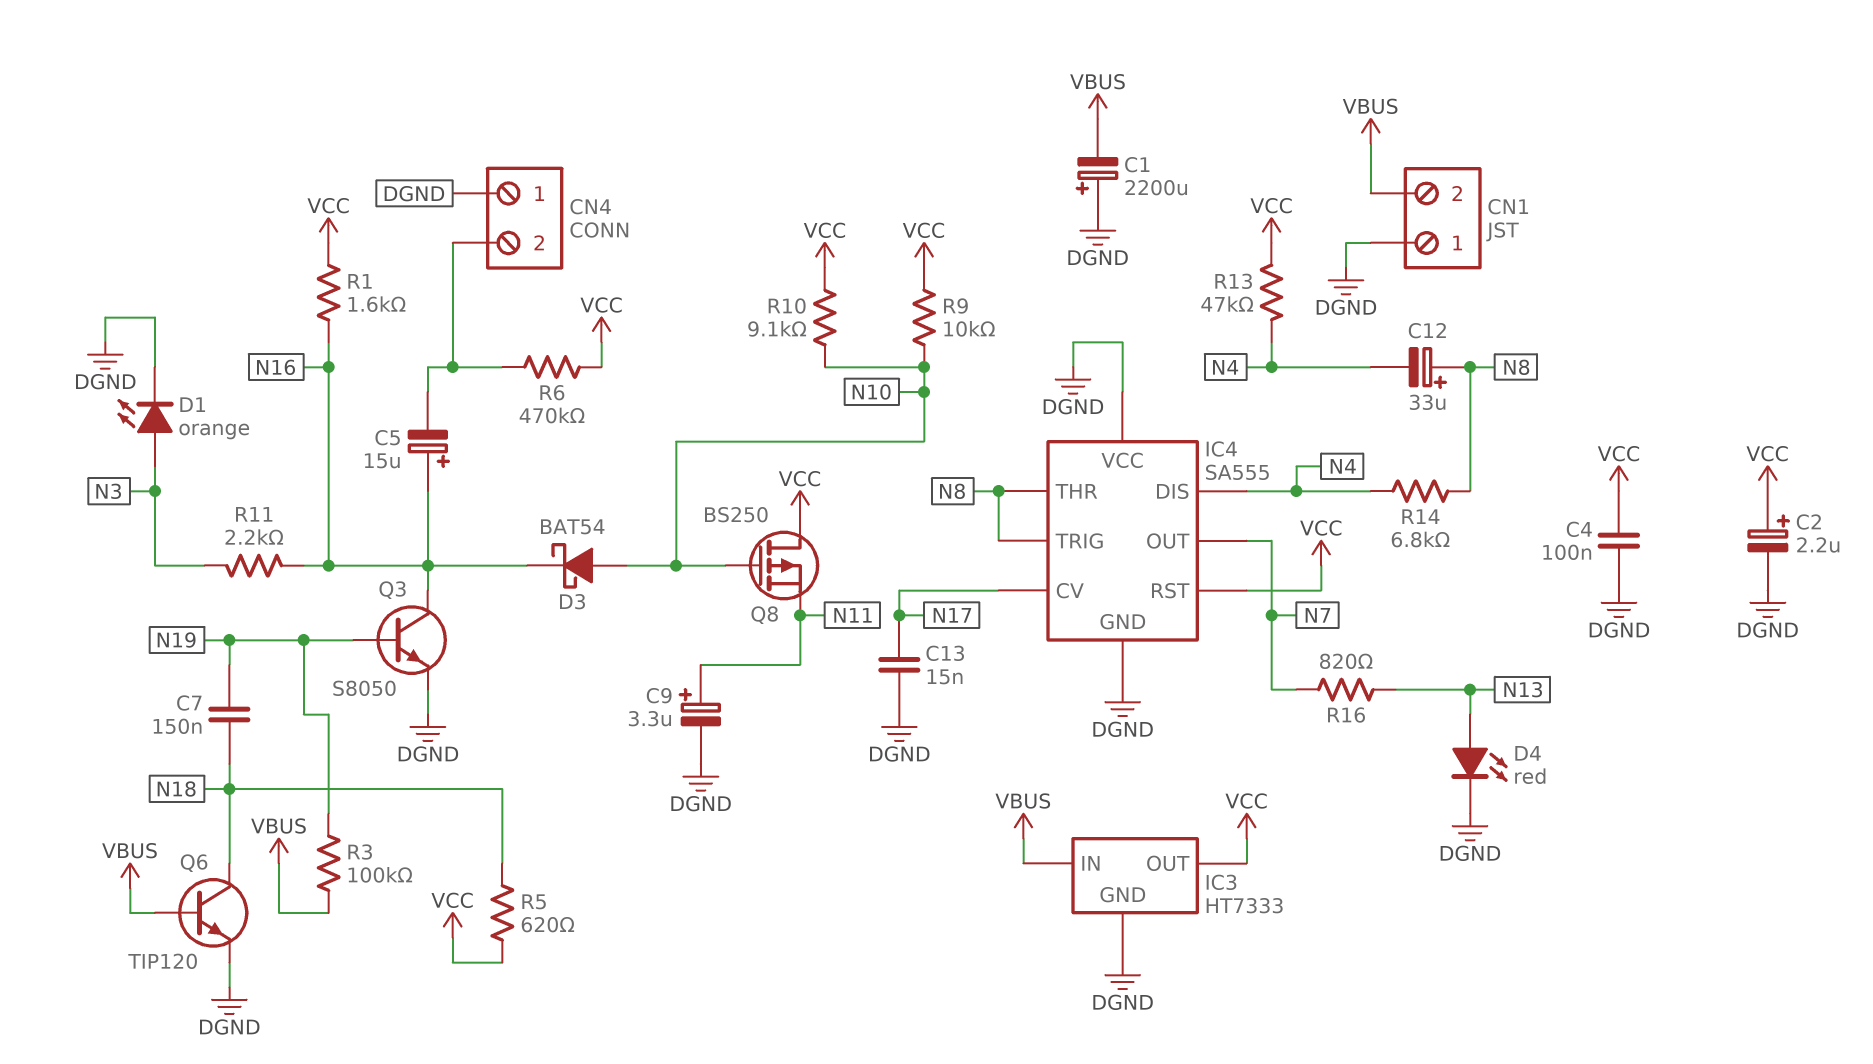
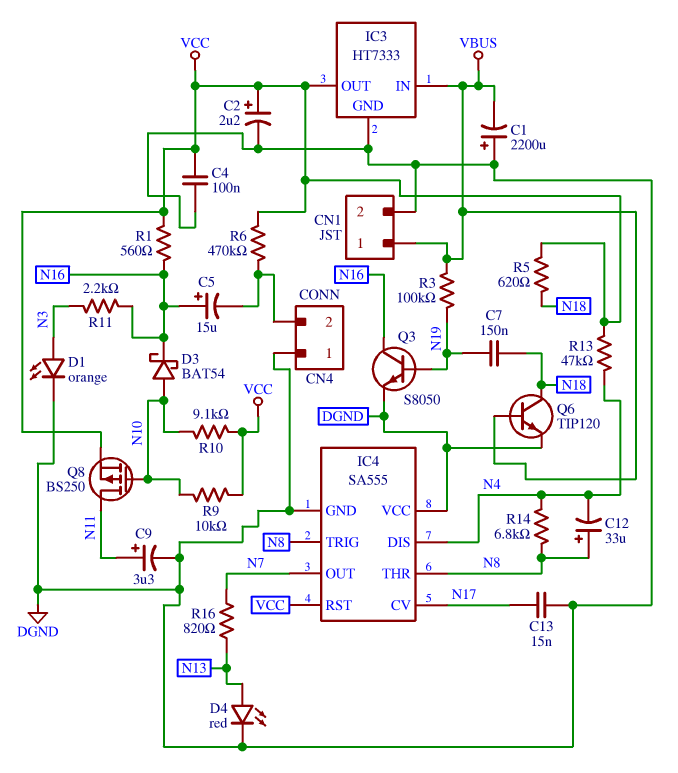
CN1 pin 1: DGND -> VBUS
CN1 pin 2: VBUS -> DGND
Q8: PMOS BS250 (G N10, D VCC, S N11) -> PMOS BS250 (G N10, D N11, S VCC)
R1: 1.6k (N16, VCC) -> 560 (N16, VCC)

